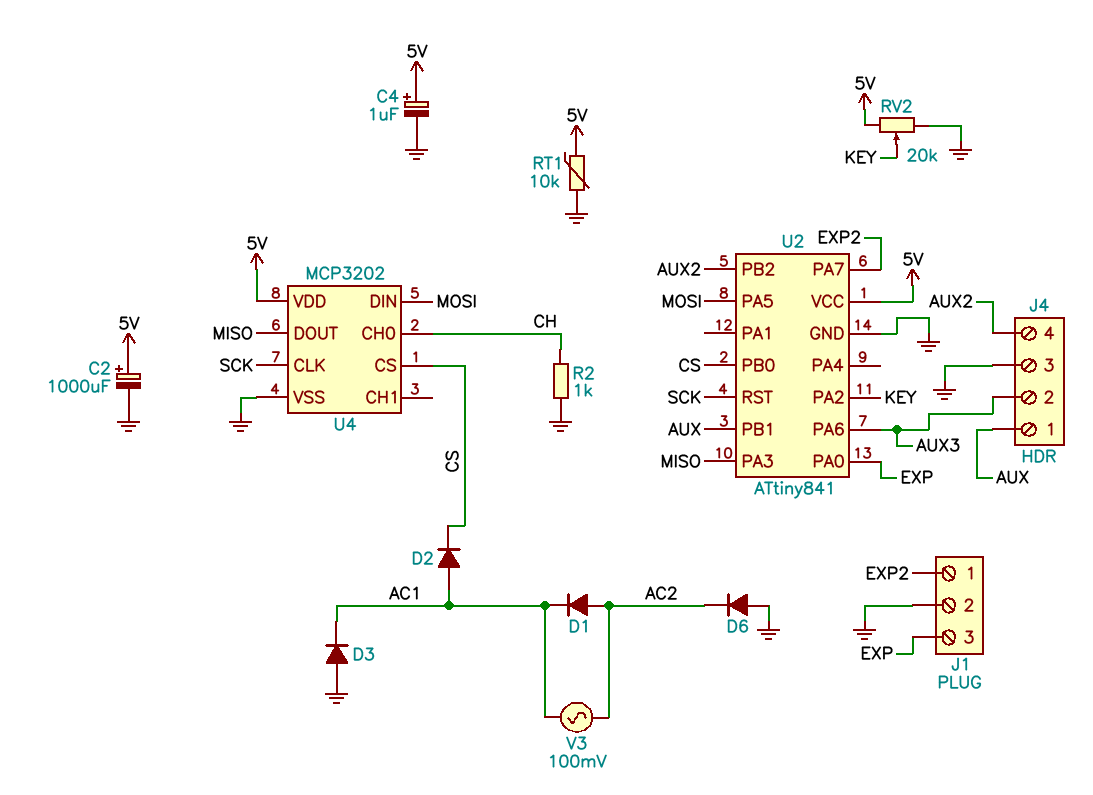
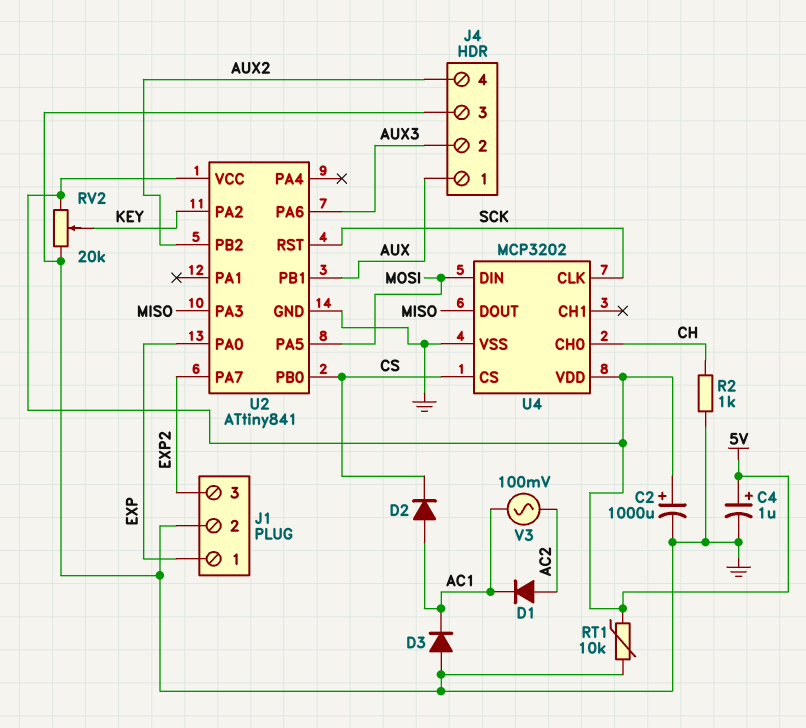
D6: diode (A GND, K AC2) -> none
J1 pin 1: EXP2 -> EXP
J1 pin 3: EXP -> EXP2

